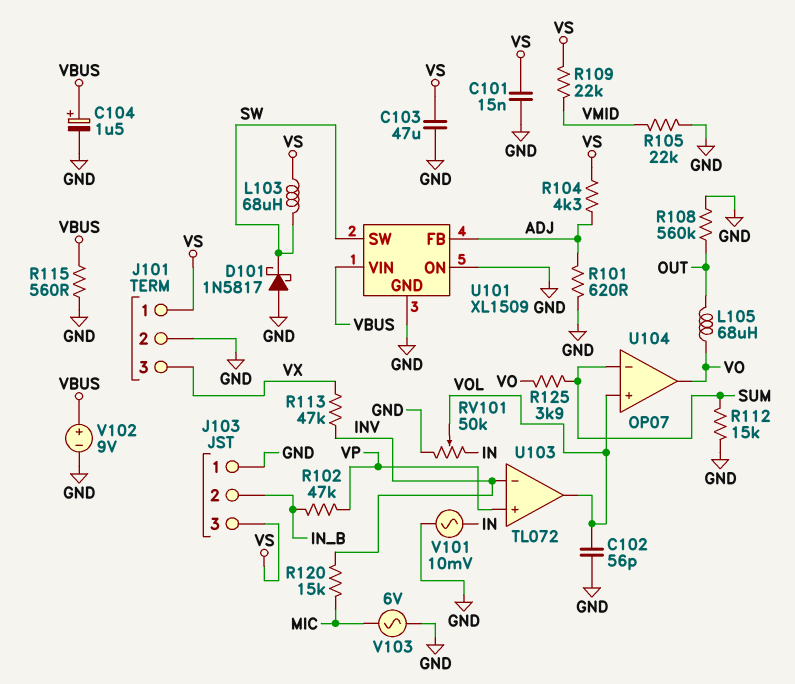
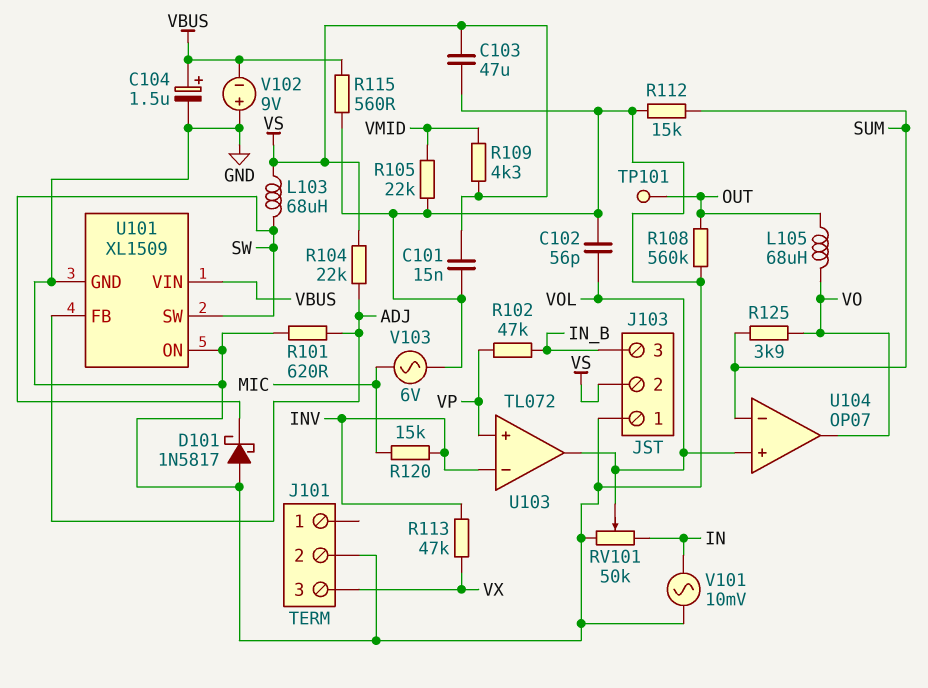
J101 pin 1: VS -> none
J103 pin 2: IN_B -> VS
J103 pin 3: VS -> IN_B
R104: 4.3k (ADJ, VS) -> 22k (ADJ, VS)
R109: 22k (VMID, VS) -> 4.3k (VMID, VS)
TP101: none -> test point (OUT)
V102: 9V (plus VBUS, minus GND) -> 9V (plus GND, minus VBUS)

